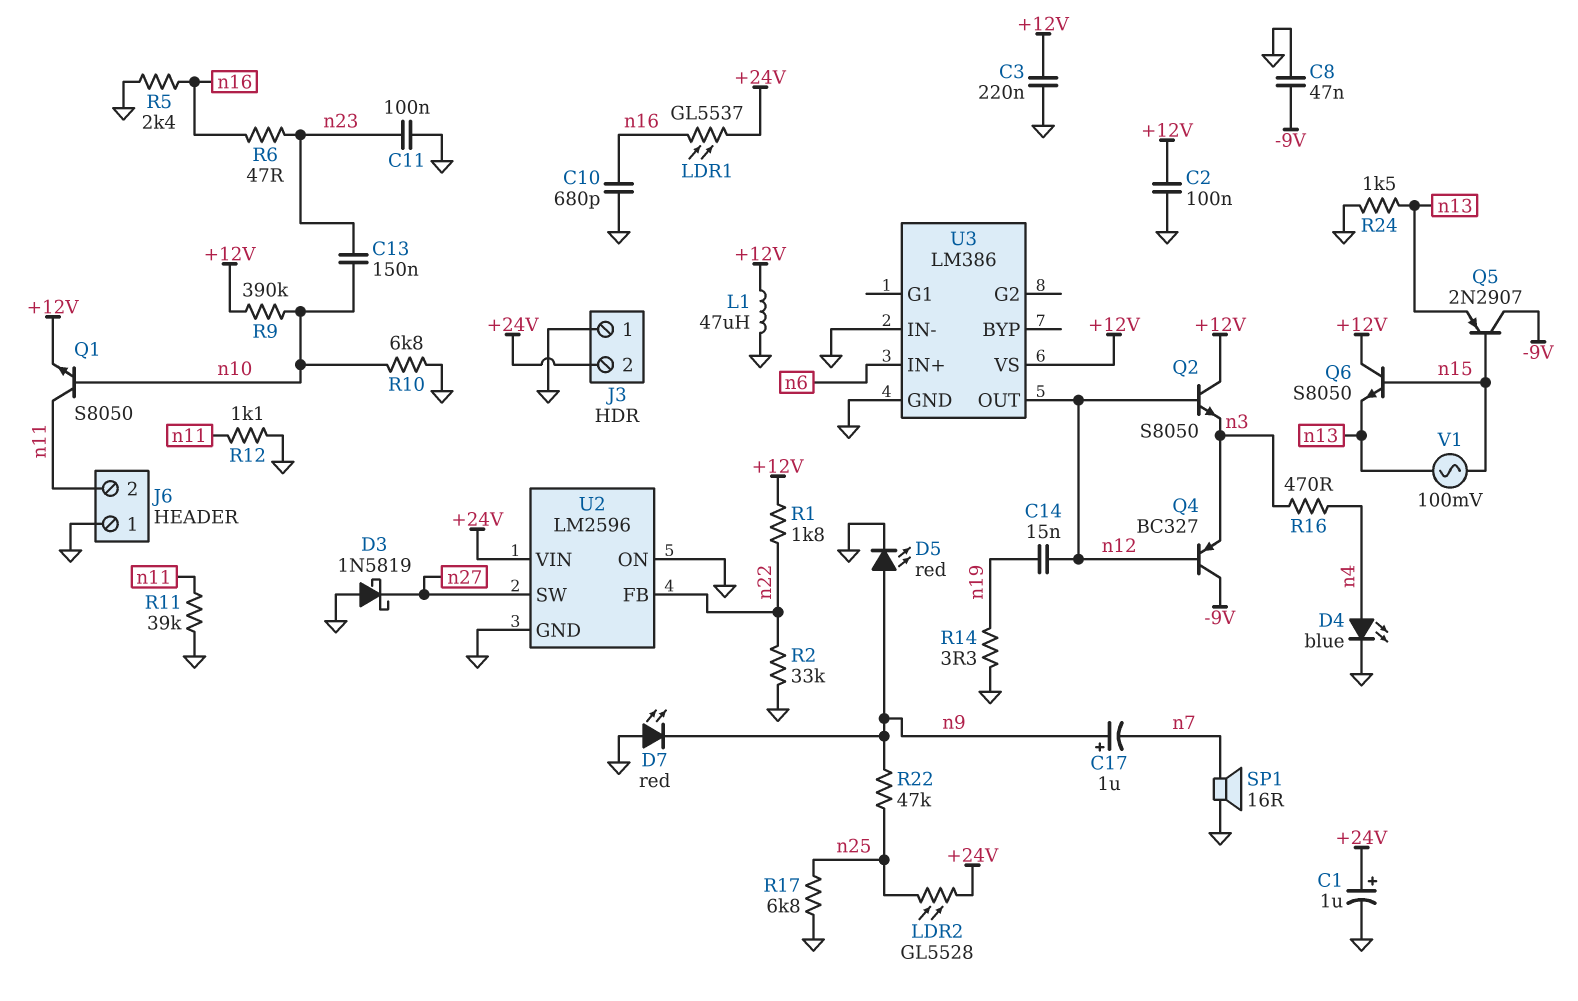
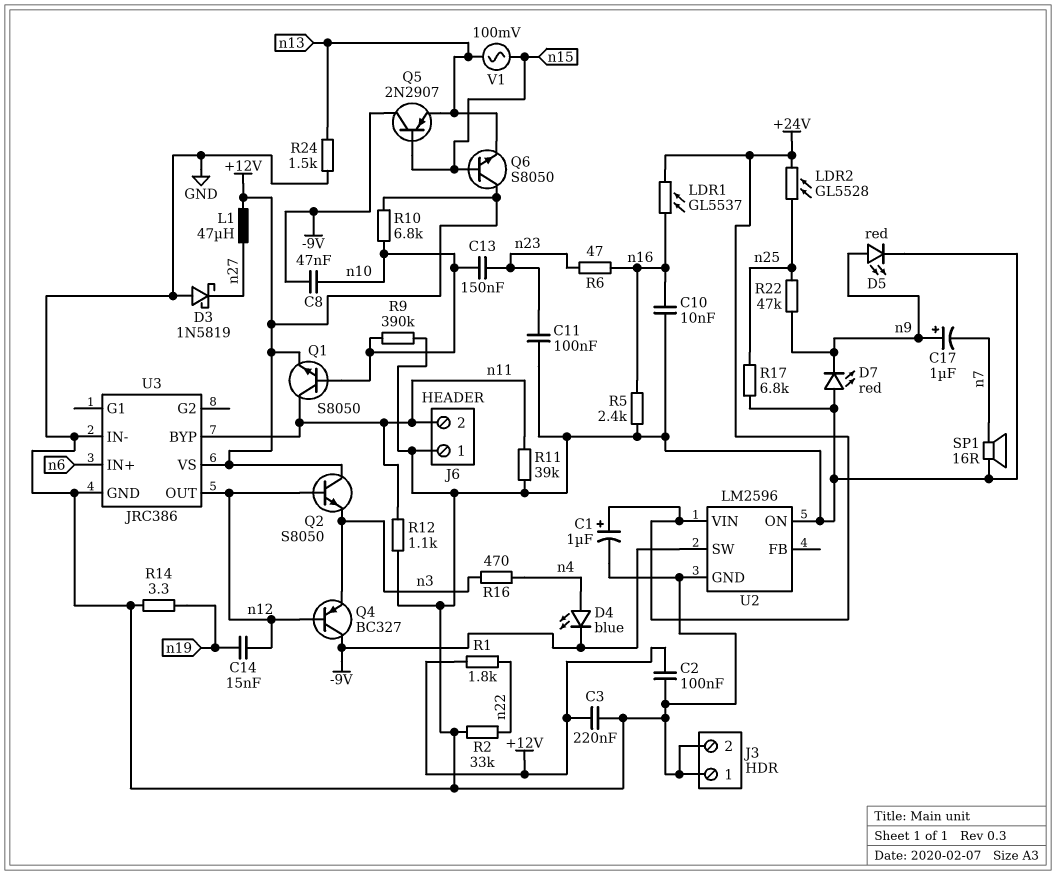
C8: 47nF (-9V, GND) -> 47nF (-9V, n10)
C10: 680pF (GND, n16) -> 10nF (GND, n16)
D4: LED blue (A n4, K GND) -> LED blue (A n4, K -9V)
J3 pin 2: +24V -> GND
L1: 47uH (+12V, GND) -> 47uH (+12V, n27)
R9: 390k (+12V, n10) -> 390k (GND, n10)
R10: 6.8k (GND, n10) -> 6.8k (+12V, n10)
U2 pin FB: n22 -> none
U2 pin SW: n27 -> -9V
U3: LM386 -> JRC386
U3 pin BYP: none -> n11

